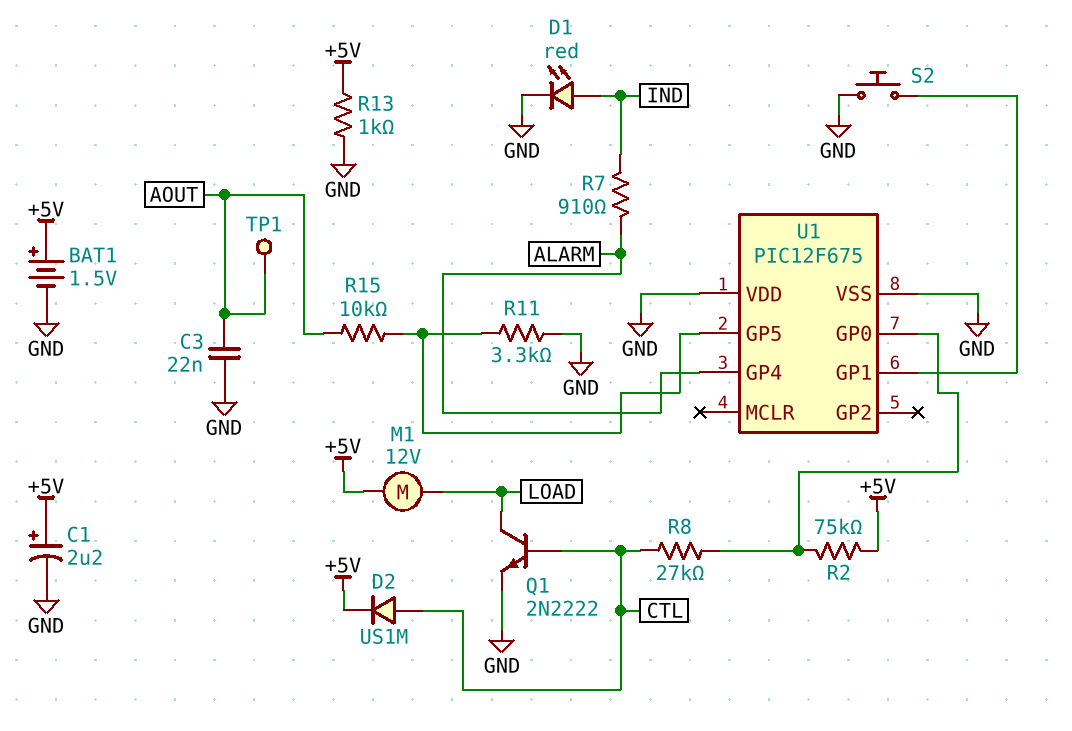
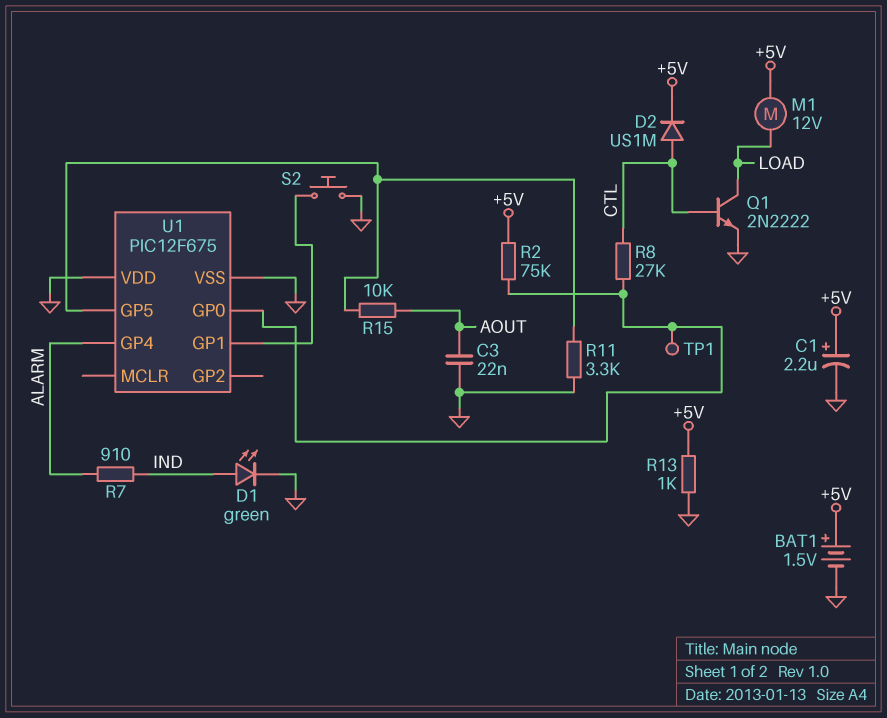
D1: LED red (A IND, K GND) -> LED green (A IND, K GND)
TP1: test point (AOUT) -> test point (U1/GP0)

